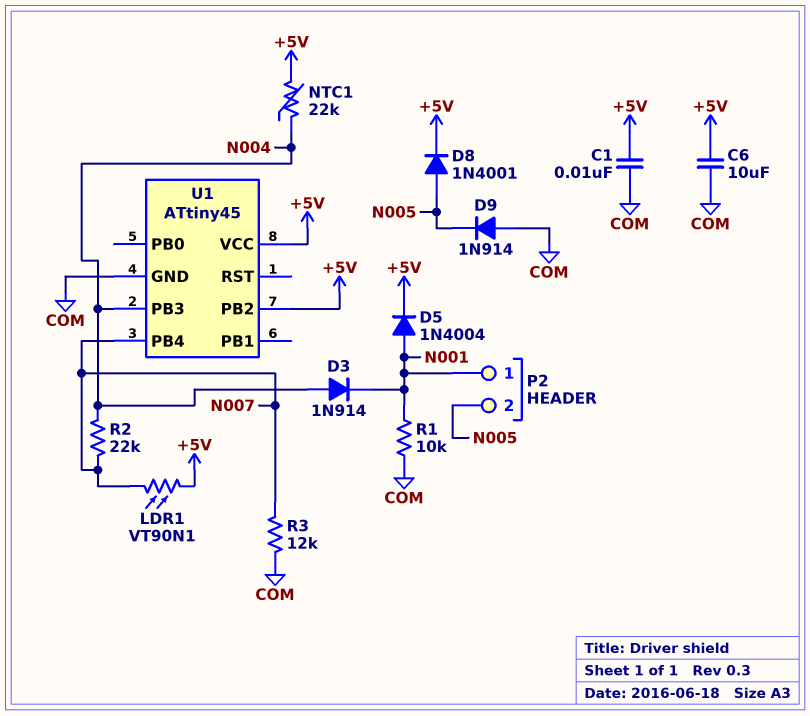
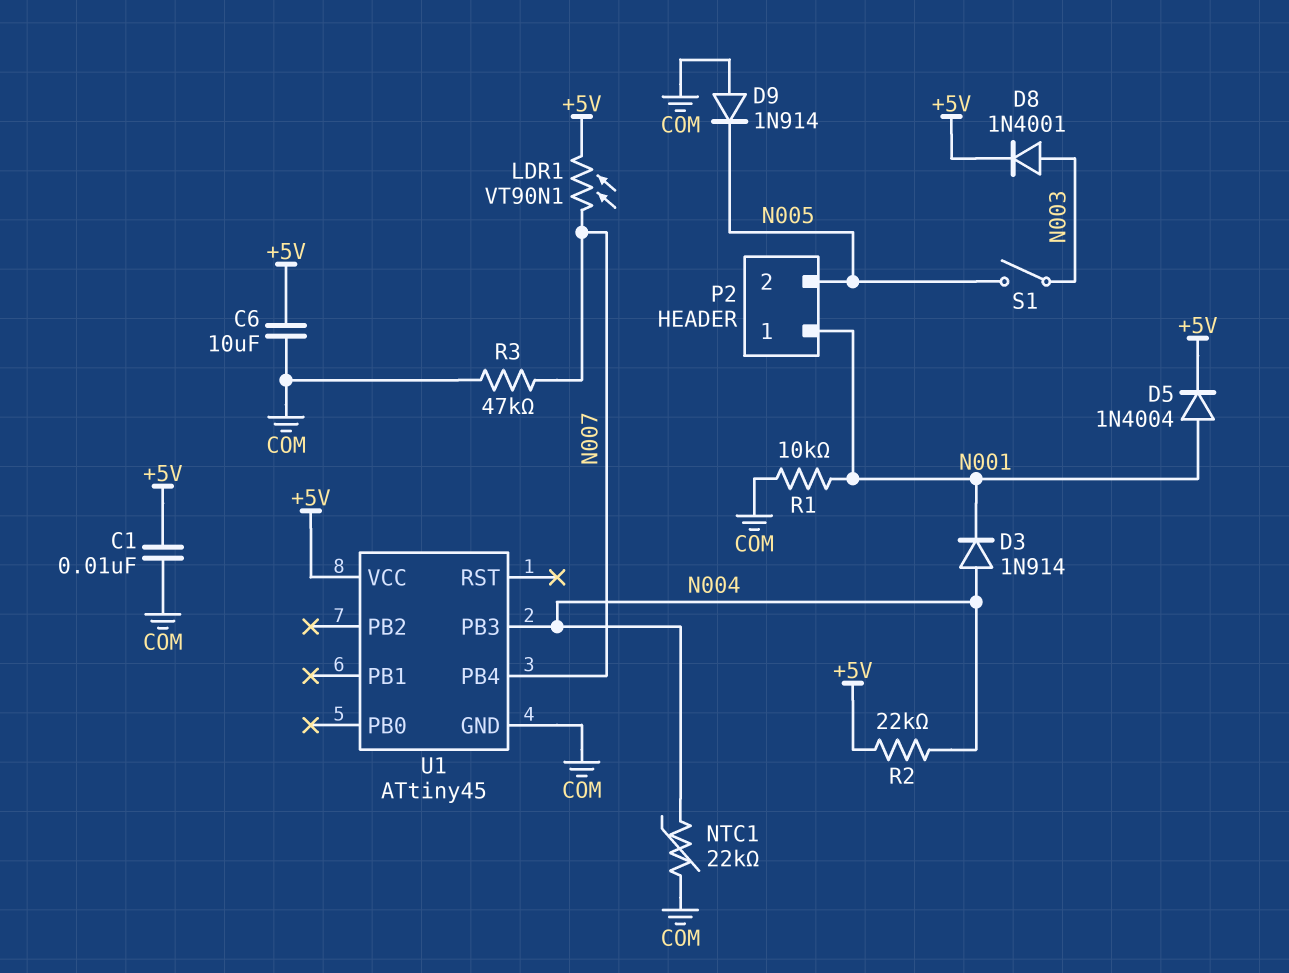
D8: diode 1N4001 (A N005, K +5V) -> diode 1N4001 (A N003, K +5V)
NTC1: 22k (+5V, N004) -> 22k (COM, N004)
R2: 22k (N004, N007) -> 22k (+5V, N004)
R3: 12k (COM, N007) -> 47k (COM, N007)
S1: none -> switch (N003, N005)
U1 pin PB2: +5V -> none

